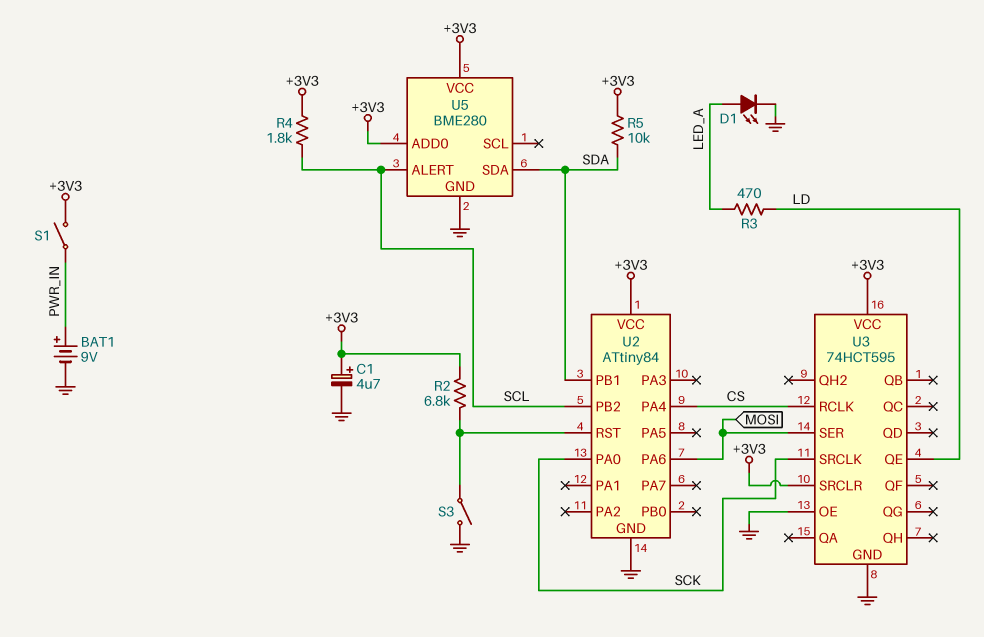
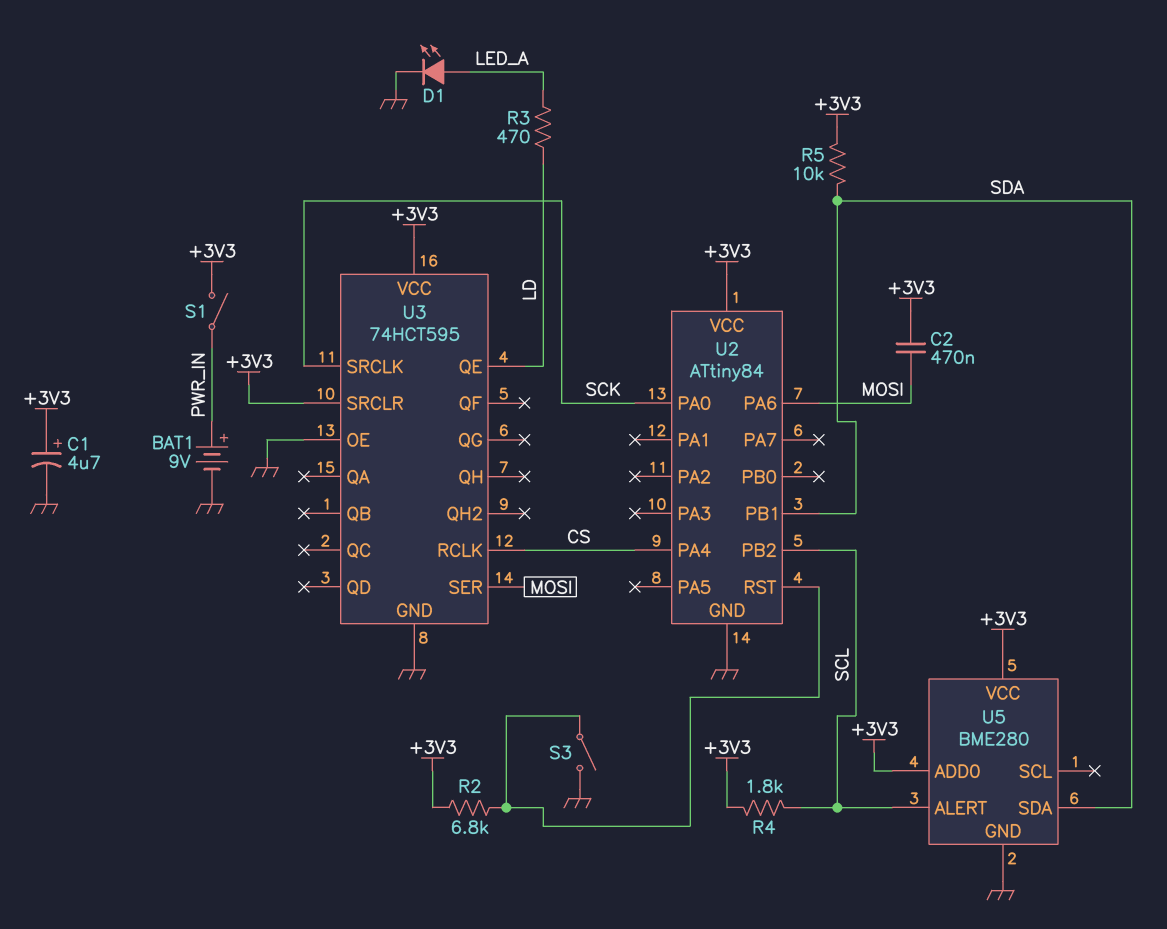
C2: none -> 470nF (+3V3, MOSI)

